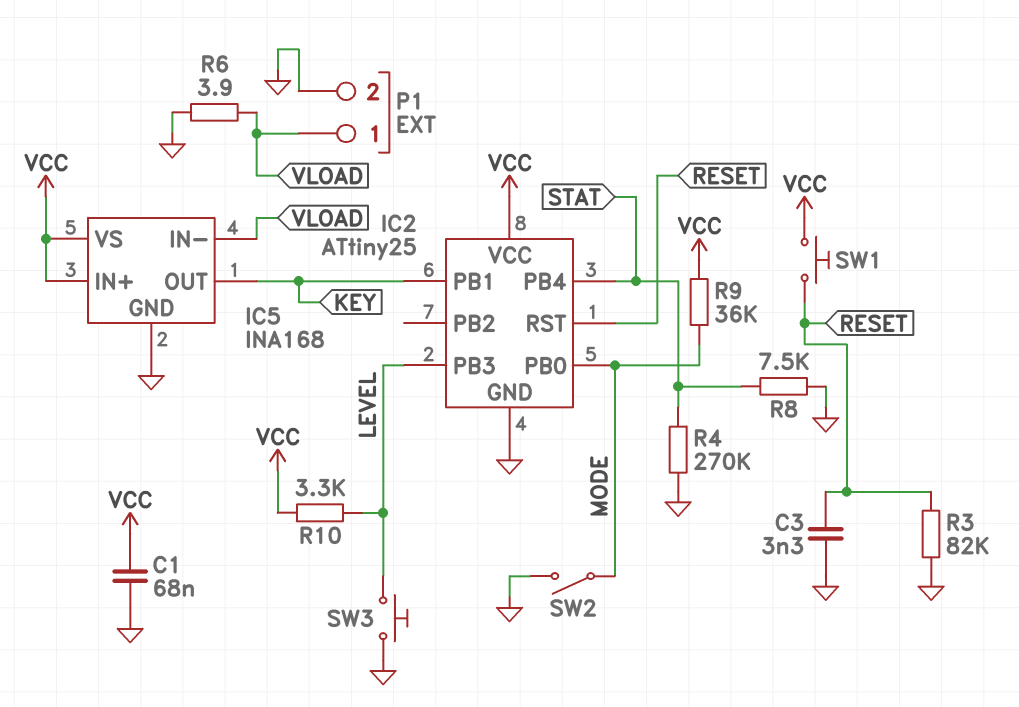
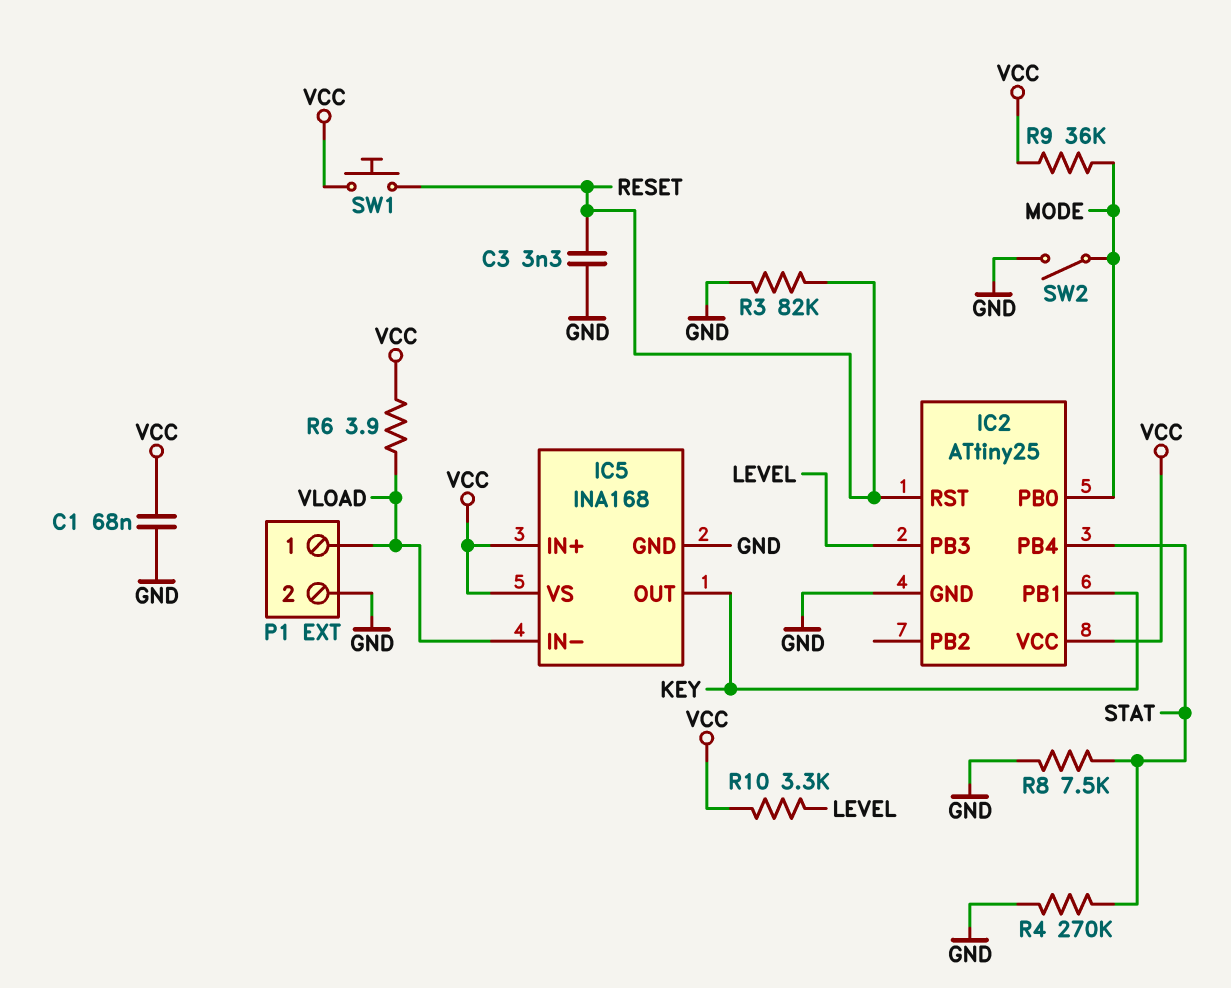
R6: 3.9 (GND, VLOAD) -> 3.9 (VCC, VLOAD)
SW3: button (GND, LEVEL) -> none

